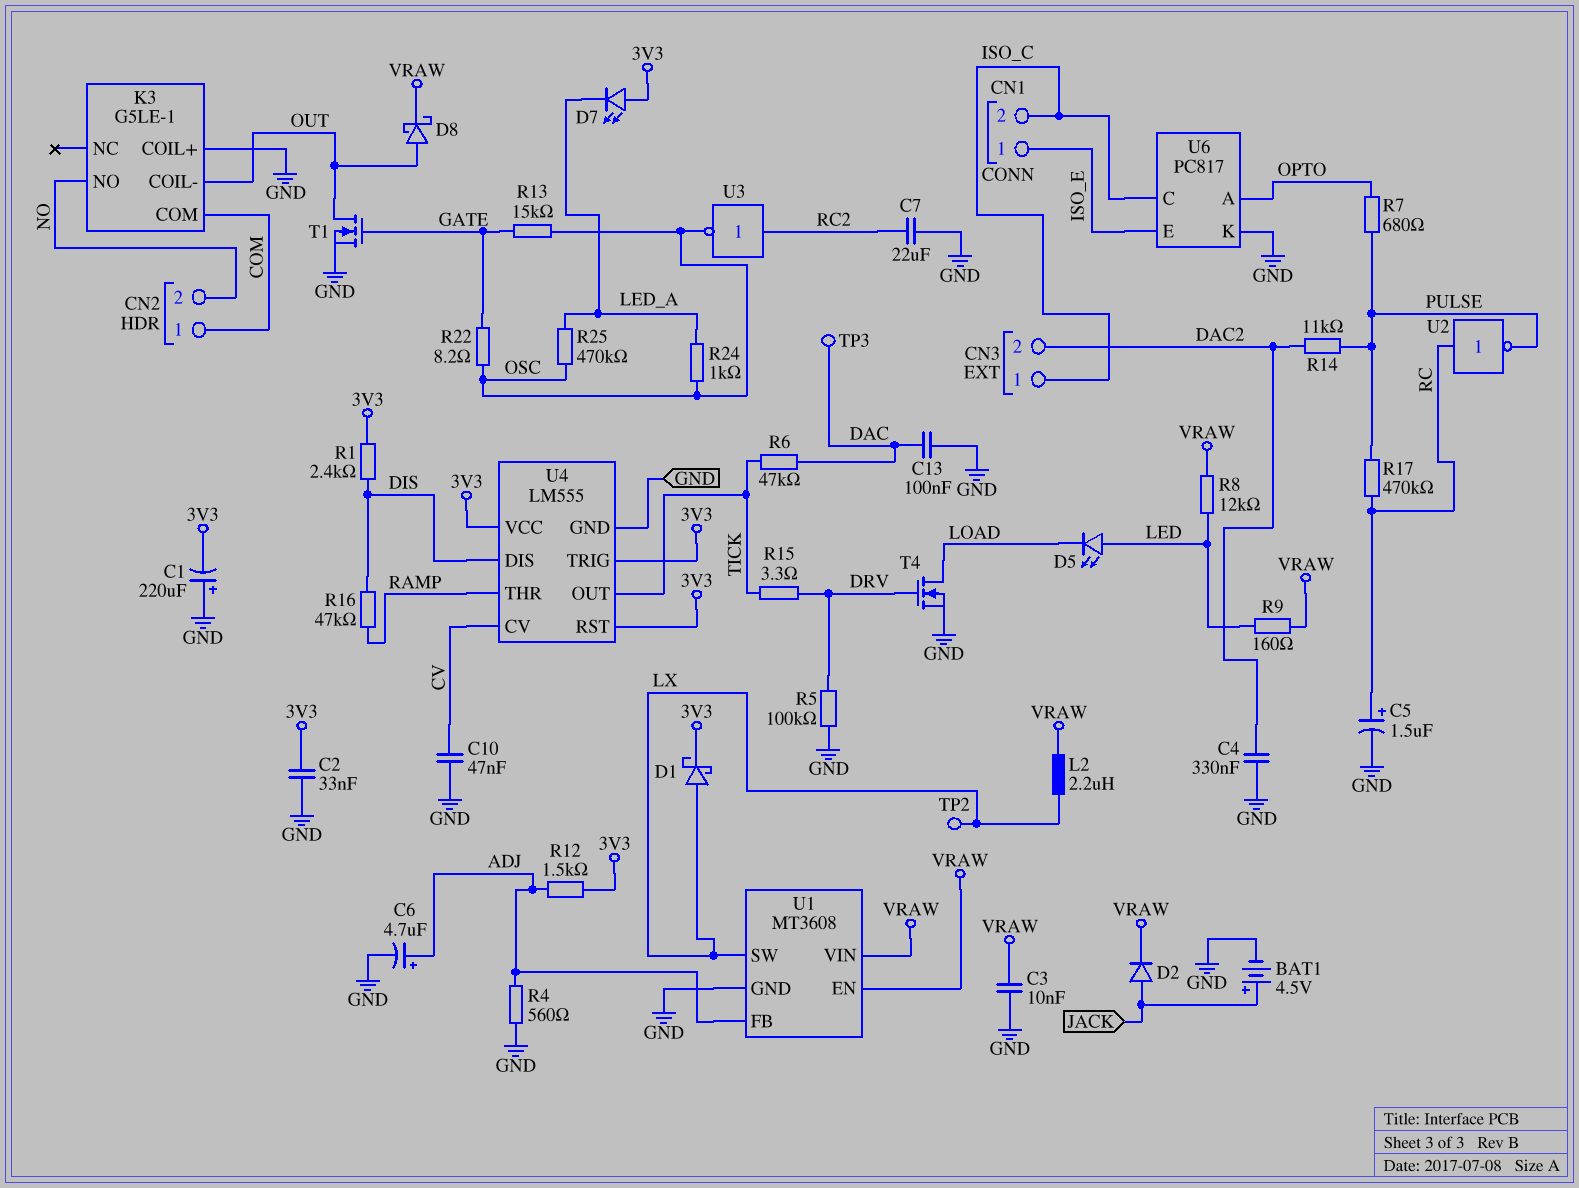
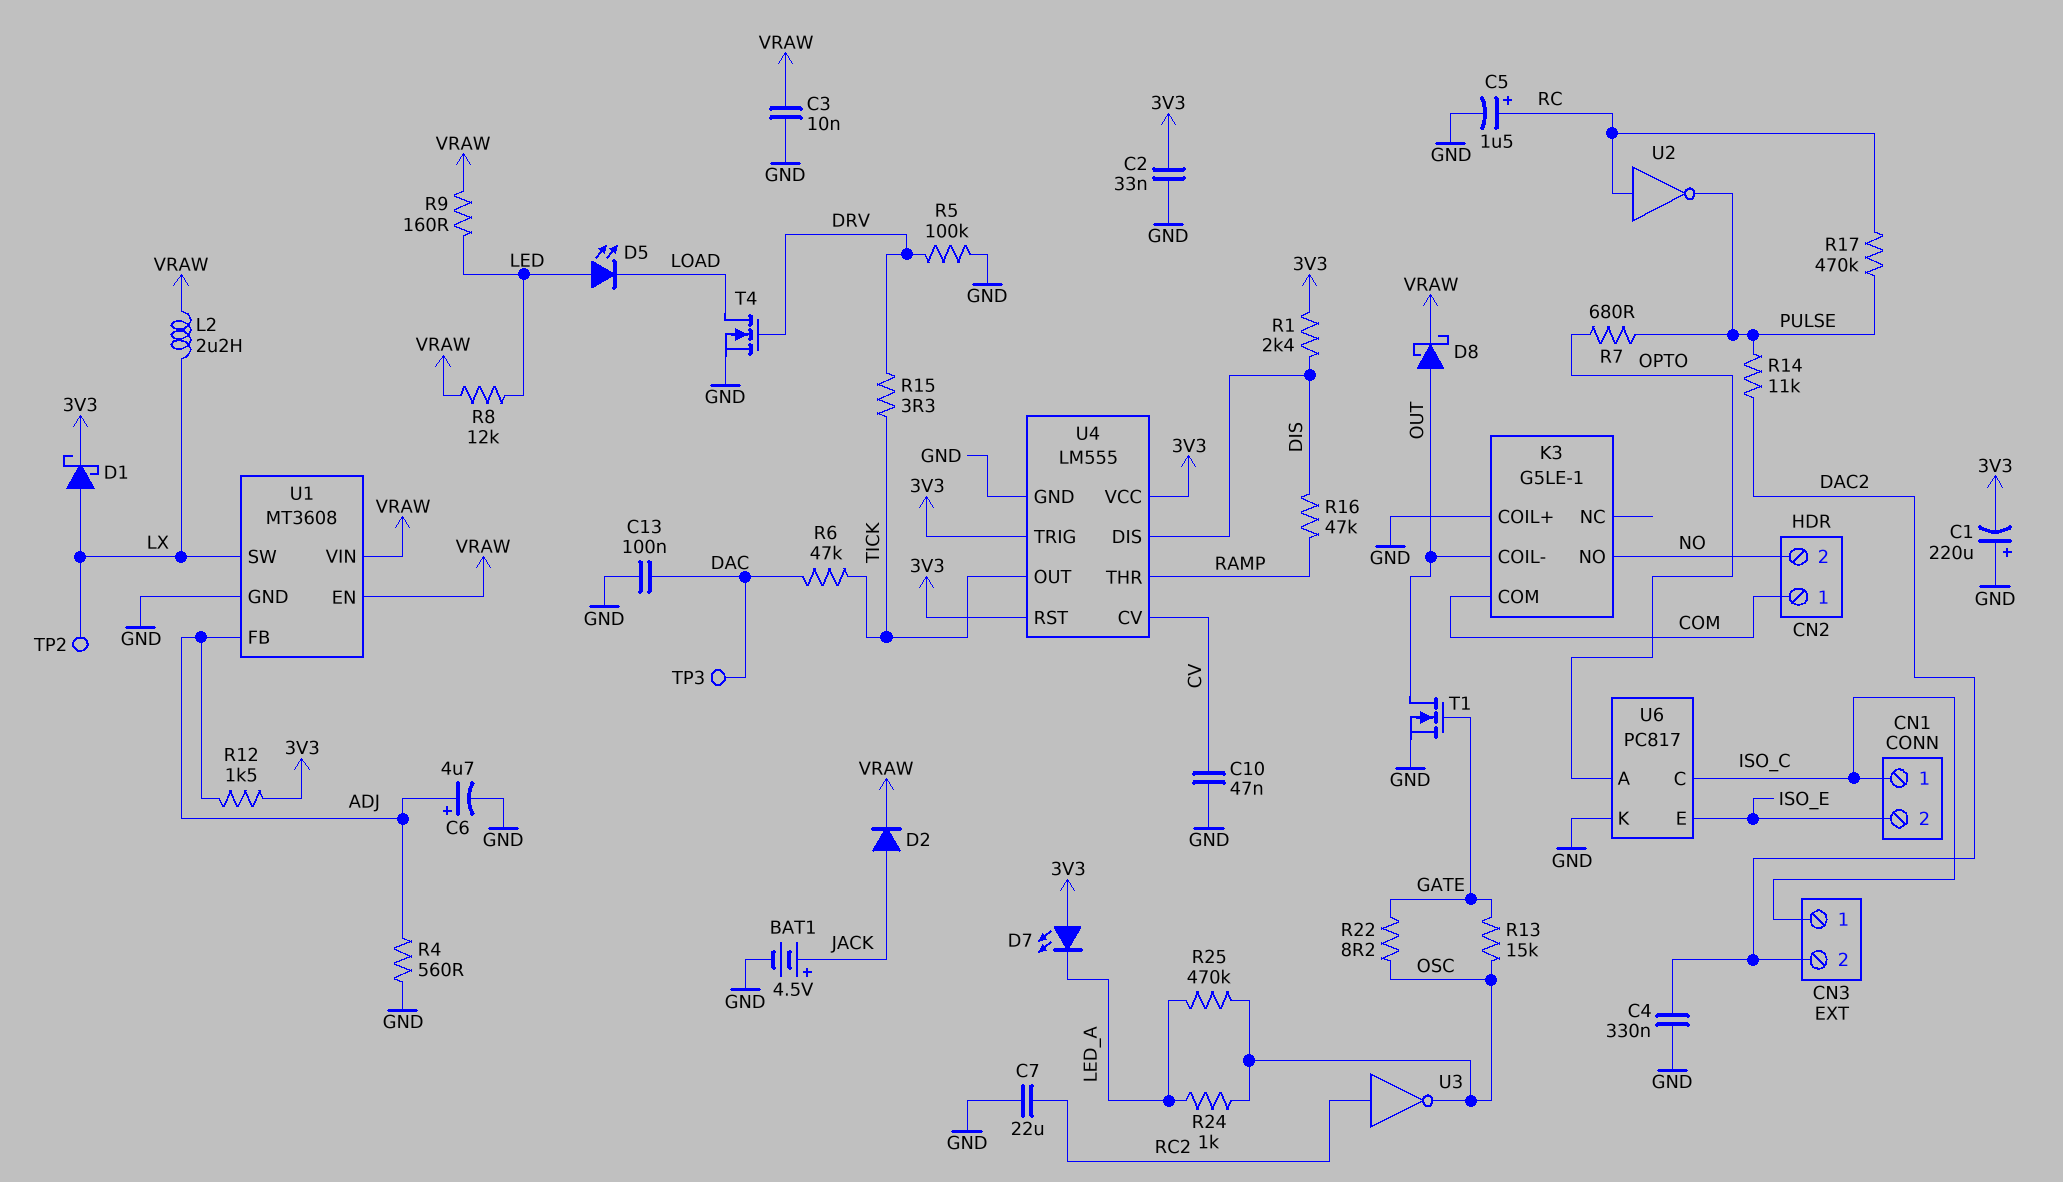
CN1 pin 1: ISO_E -> ISO_C
CN1 pin 2: ISO_C -> ISO_E

